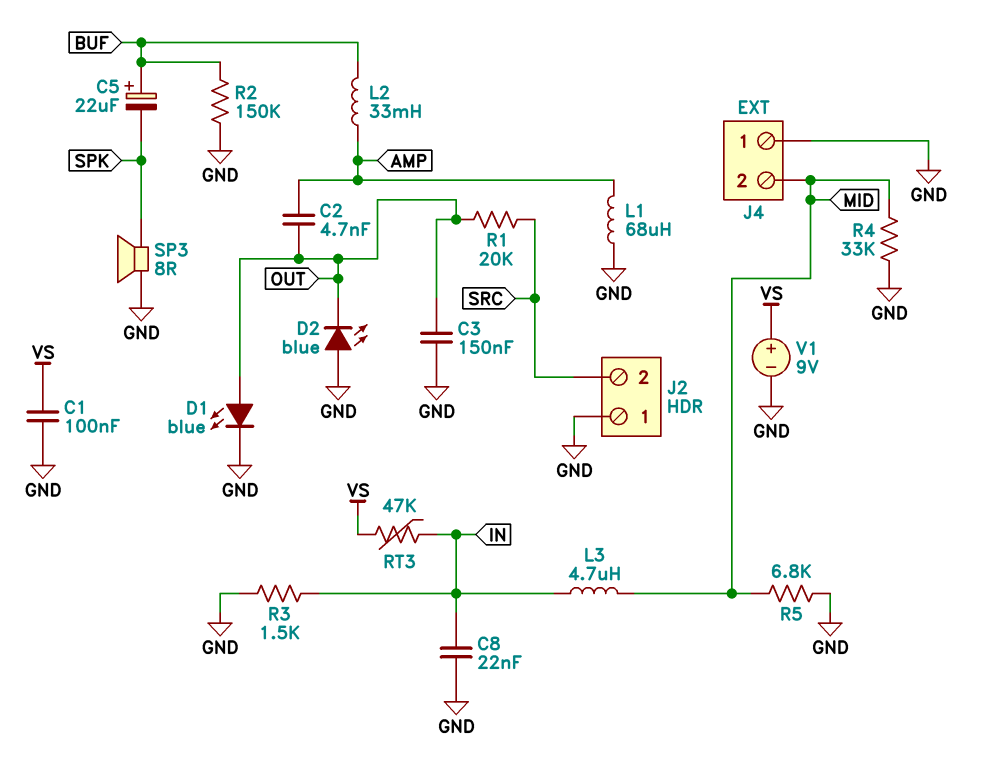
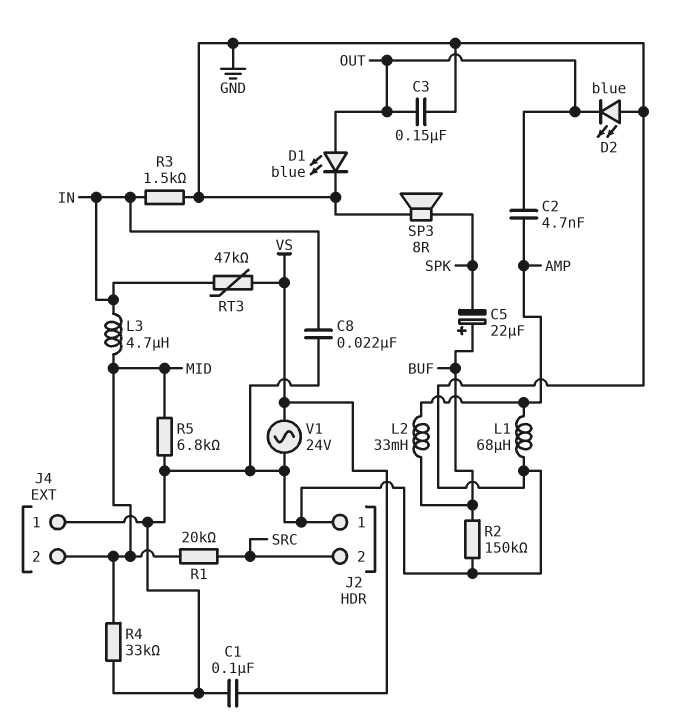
R1: 20k (OUT, SRC) -> 20k (MID, SRC)
V1: 9V (plus VS, minus GND) -> AC 24V (GND, VS)

